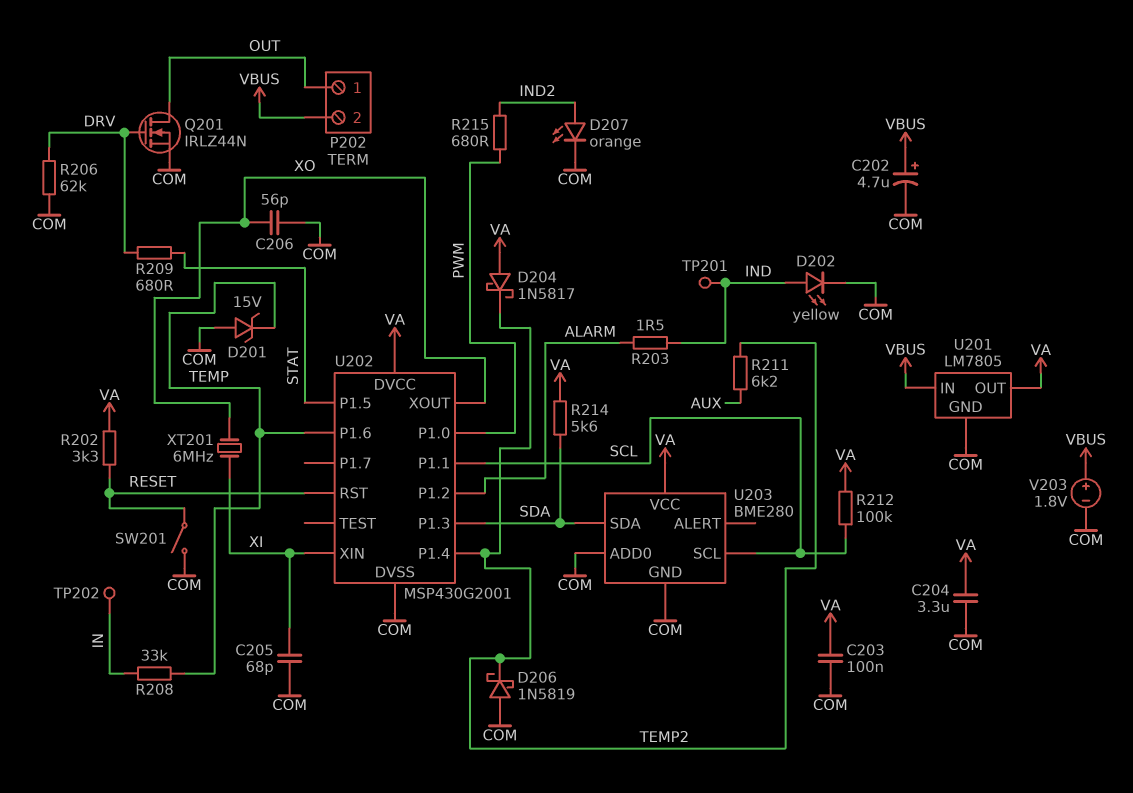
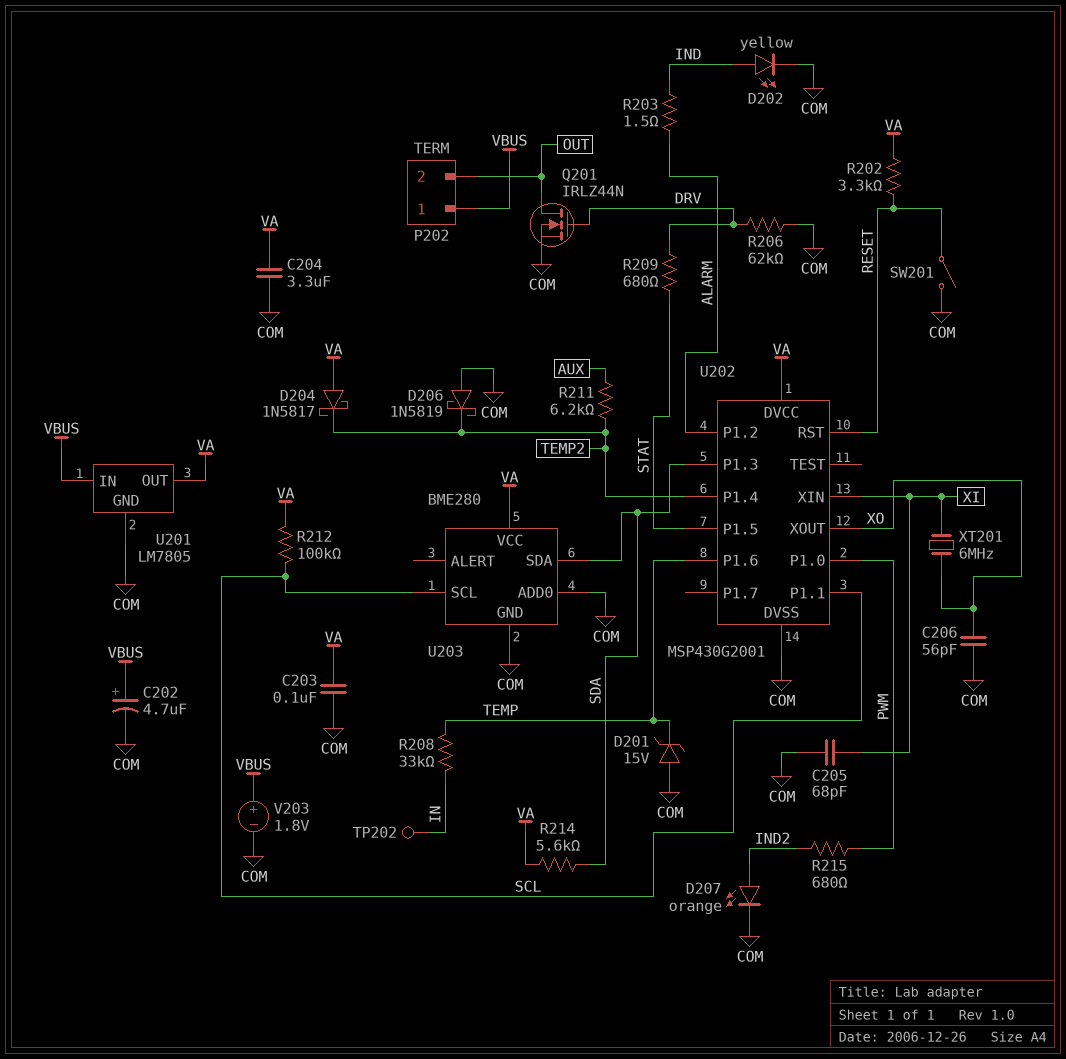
P202 pin 1: OUT -> VBUS
P202 pin 2: VBUS -> OUT
TP201: test point (IND) -> none

